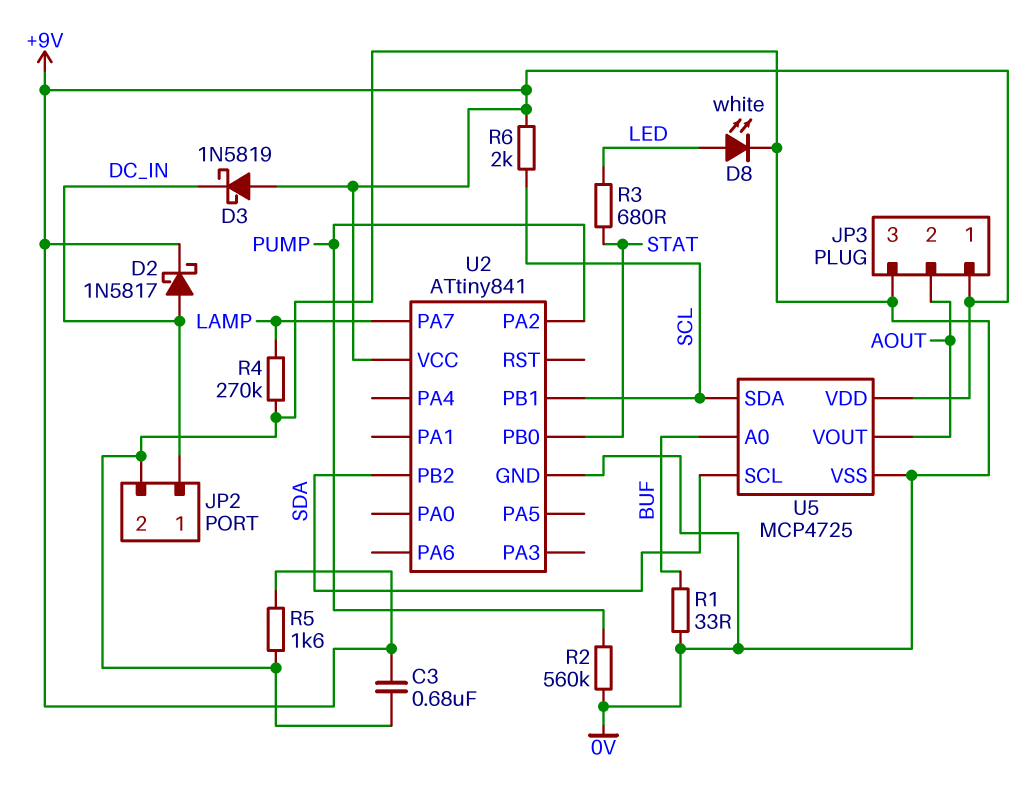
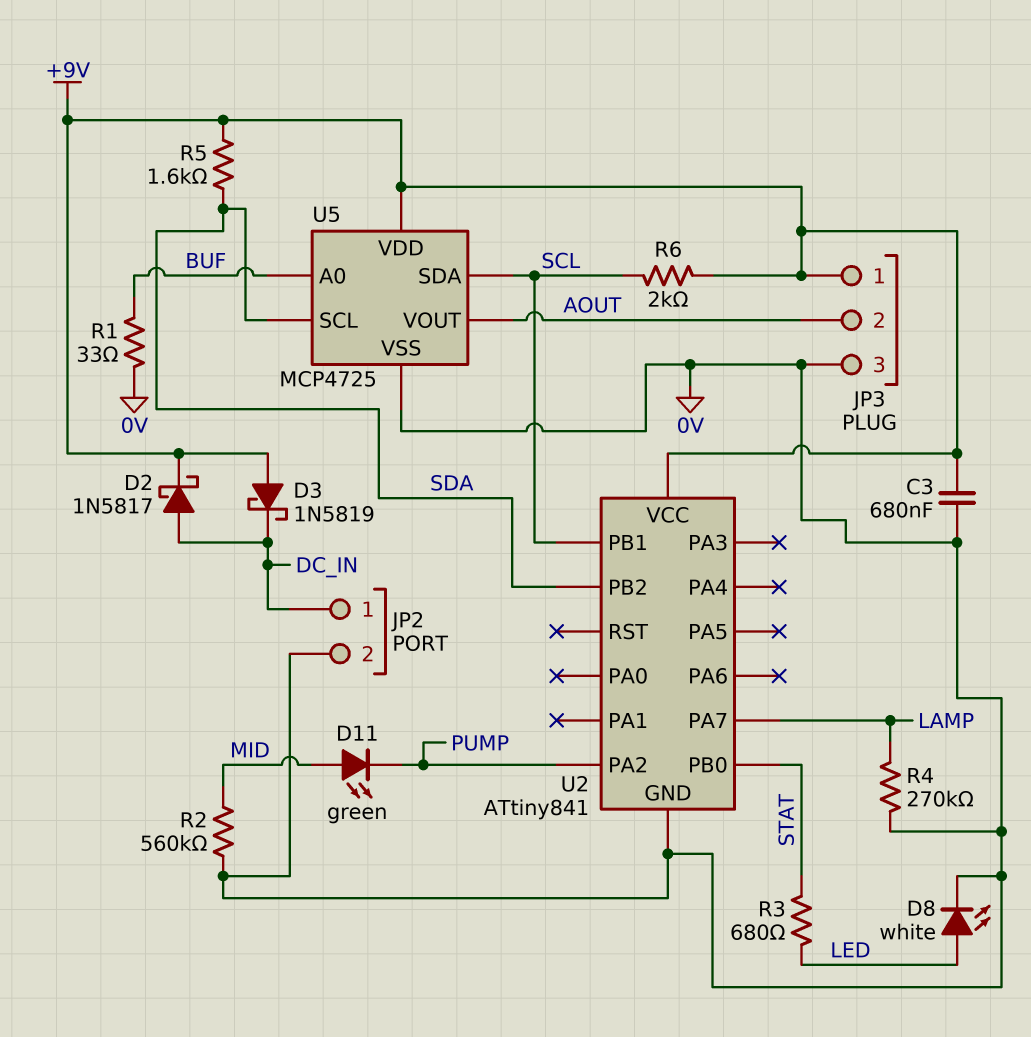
D11: none -> LED green (A MID, K PUMP)
R2: 560k (0V, PUMP) -> 560k (0V, MID)
R5: 1.6k (+9V, 0V) -> 1.6k (+9V, SDA)

